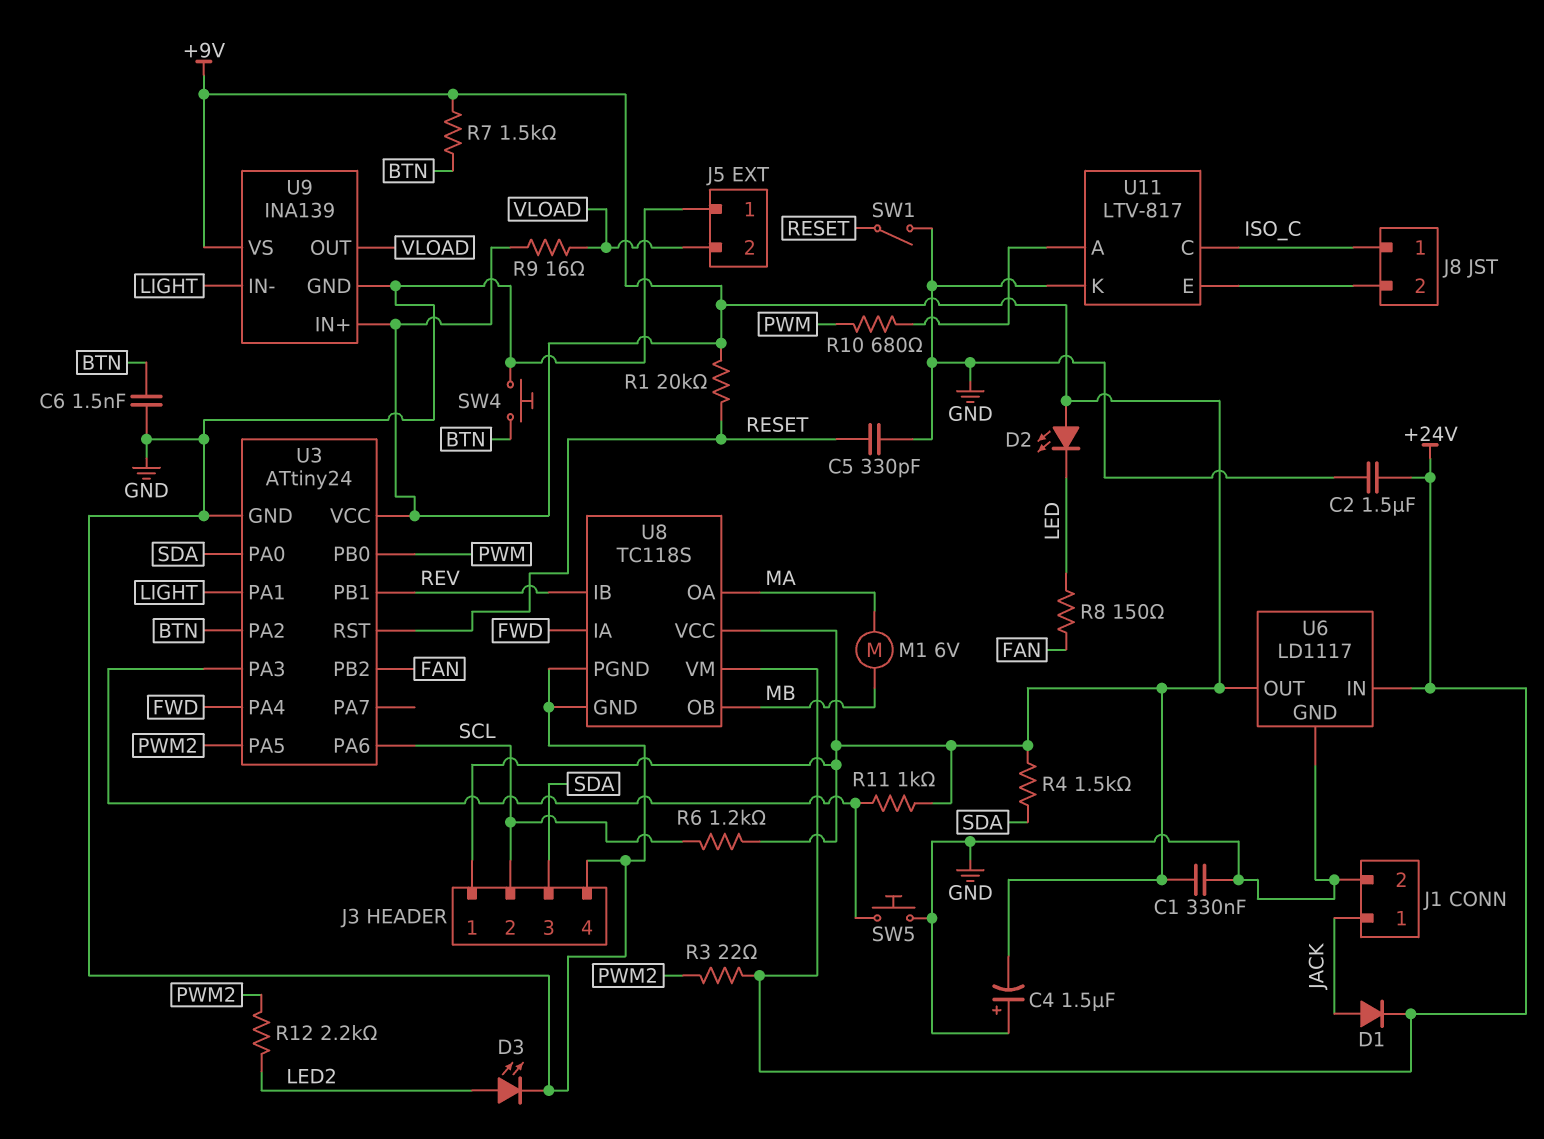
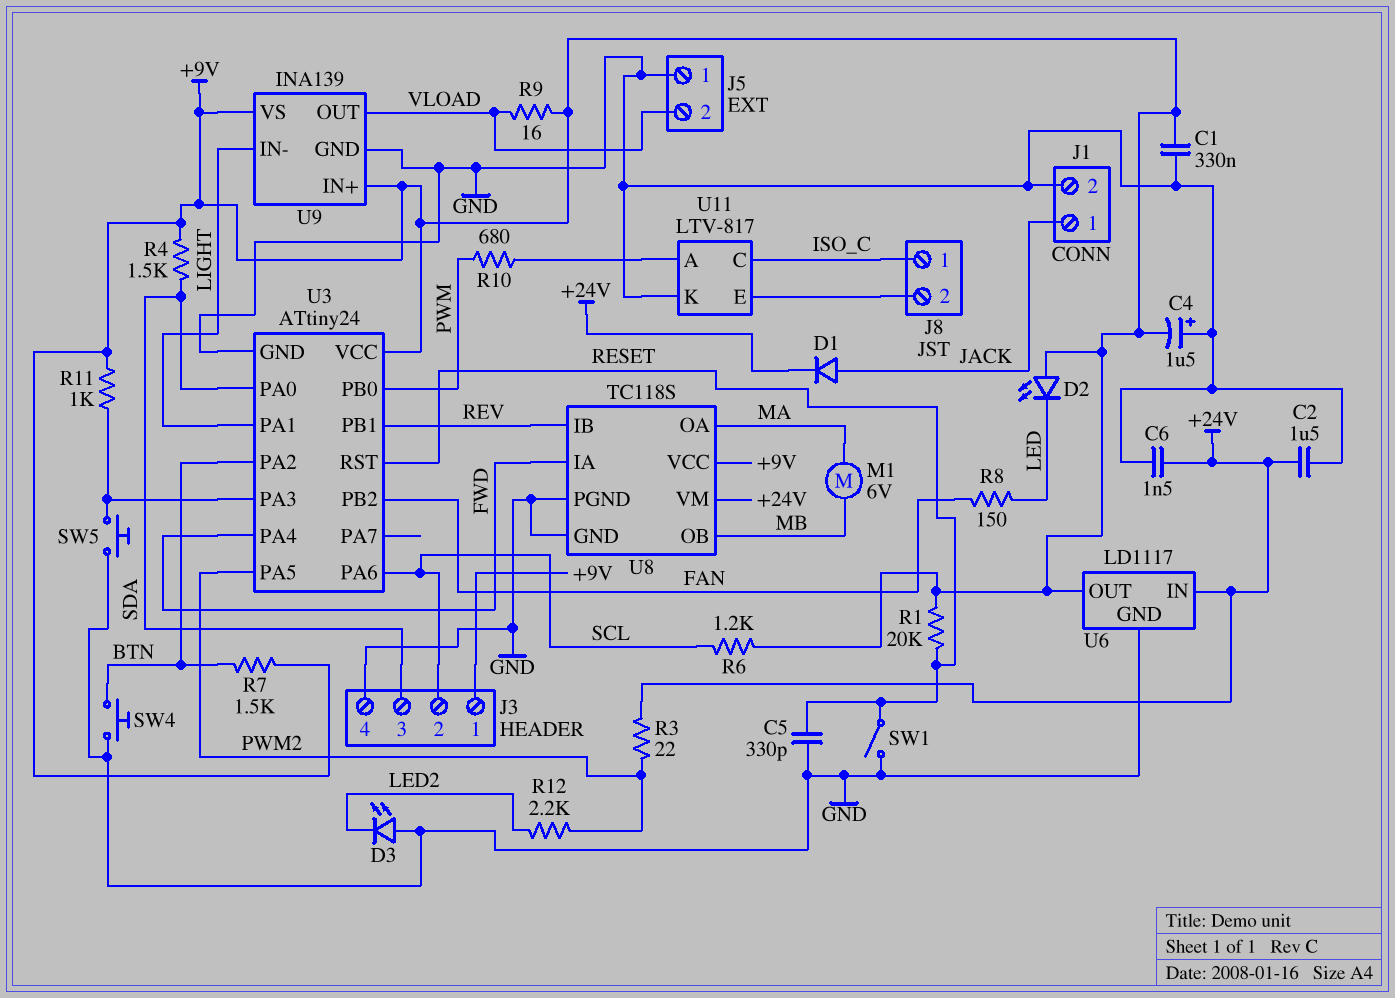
C6: 1.5nF (BTN, GND) -> 1.5nF (+24V, GND)
D3: LED (A LED2, K GND) -> LED (A GND, K LED2)

